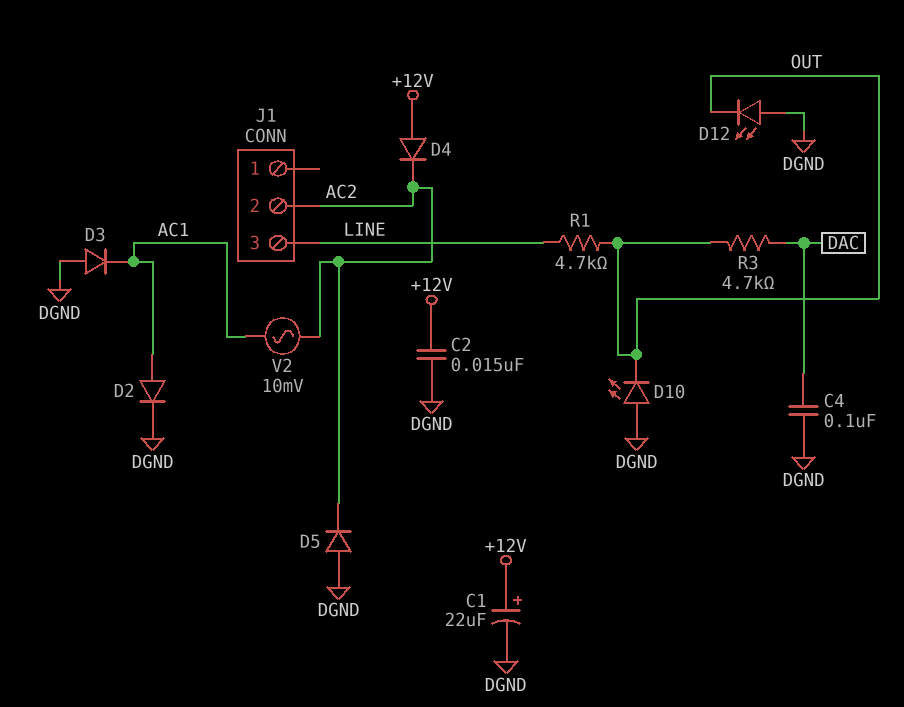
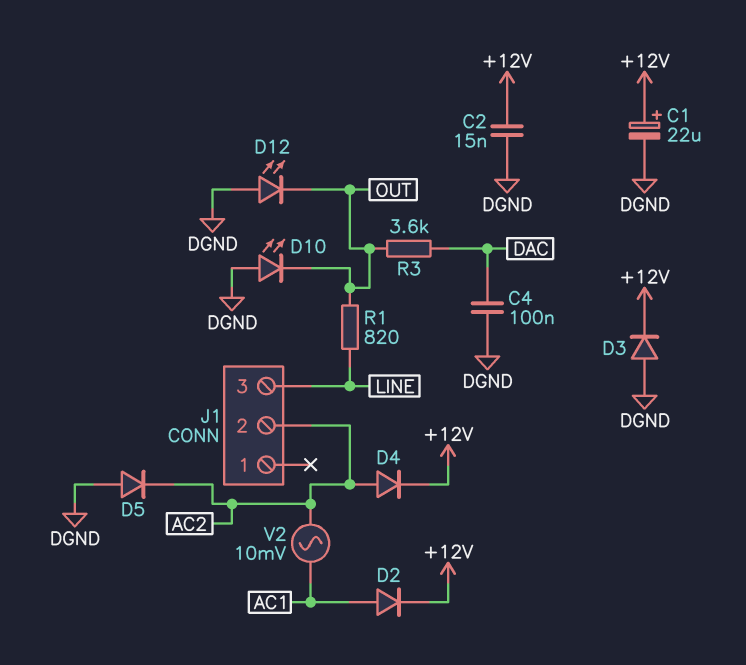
D2: diode (A AC1, K DGND) -> diode (A AC1, K +12V)
D3: diode (A DGND, K AC1) -> diode (A DGND, K +12V)
D4: diode (A +12V, K AC2) -> diode (A AC2, K +12V)
R1: 4.7k (LINE, OUT) -> 820 (LINE, OUT)
R3: 4.7k (DAC, OUT) -> 3.6k (DAC, OUT)

